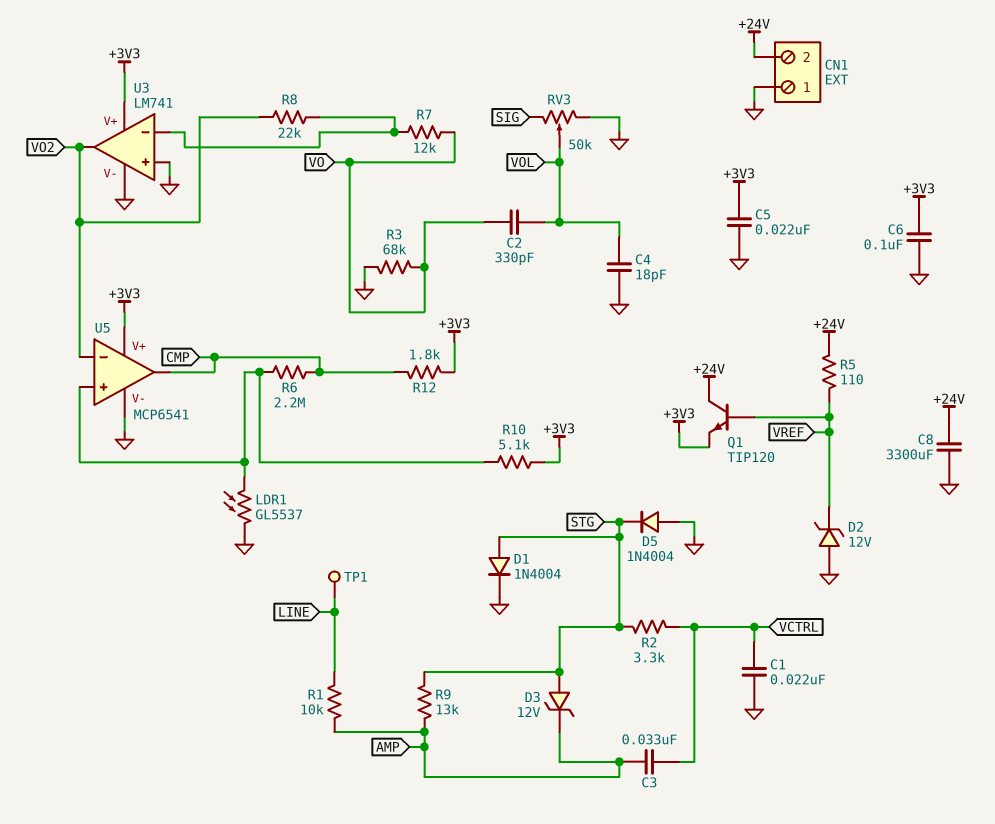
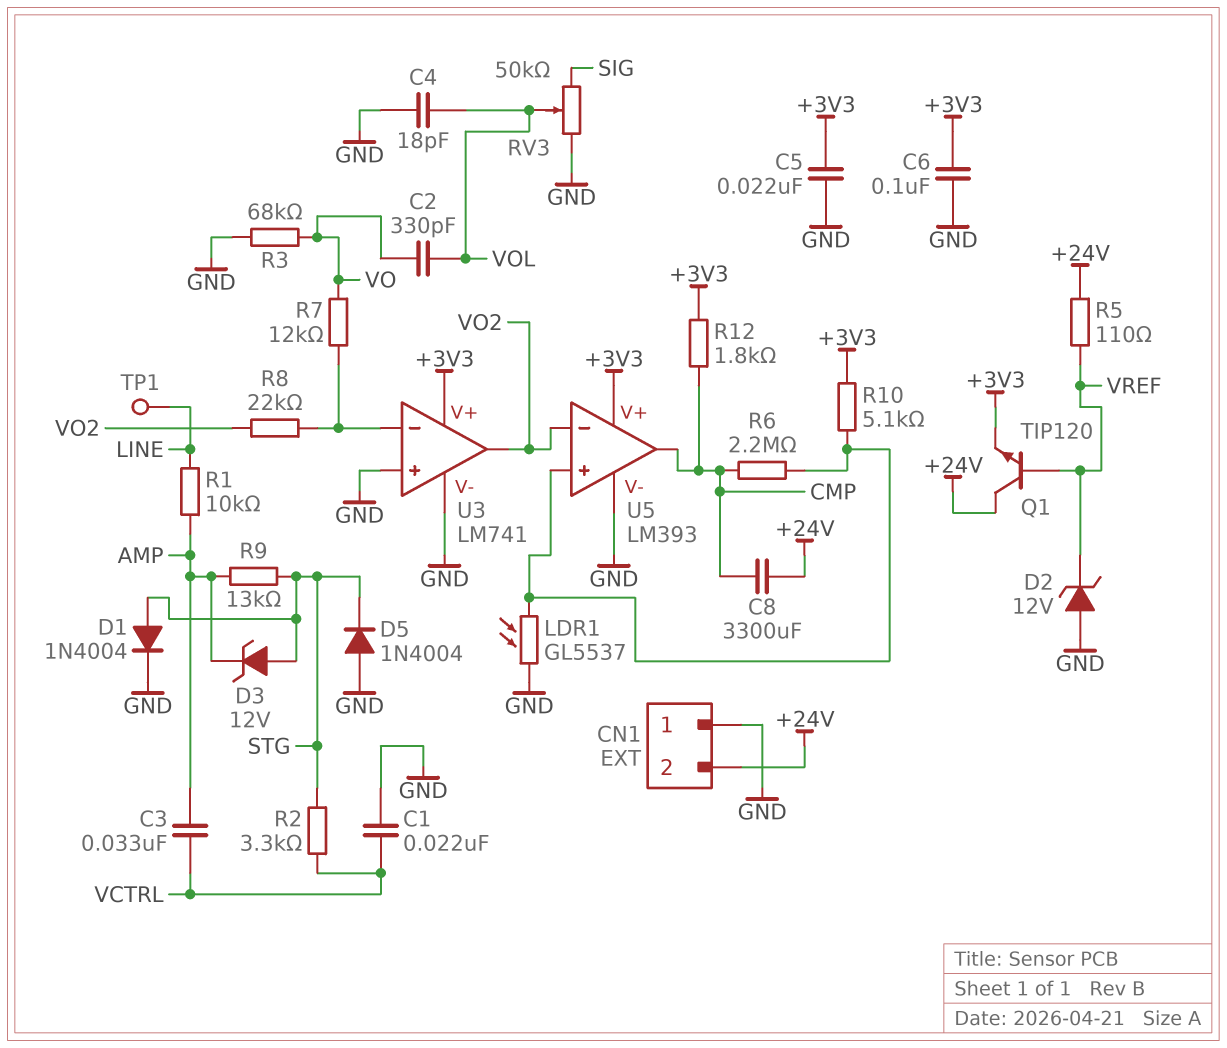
C8: 3300uF (+24V, GND) -> 3300uF (+24V, CMP)
U5: MCP6541 -> LM393

